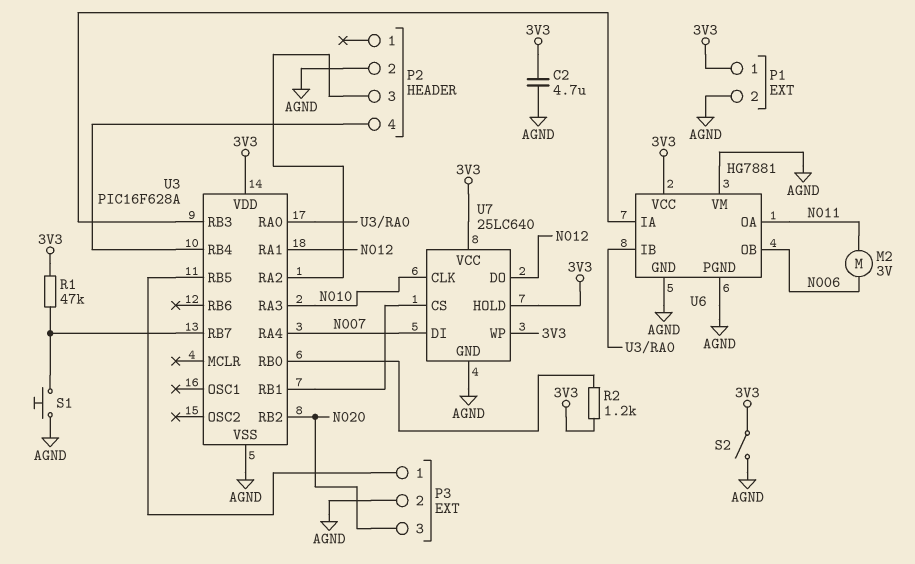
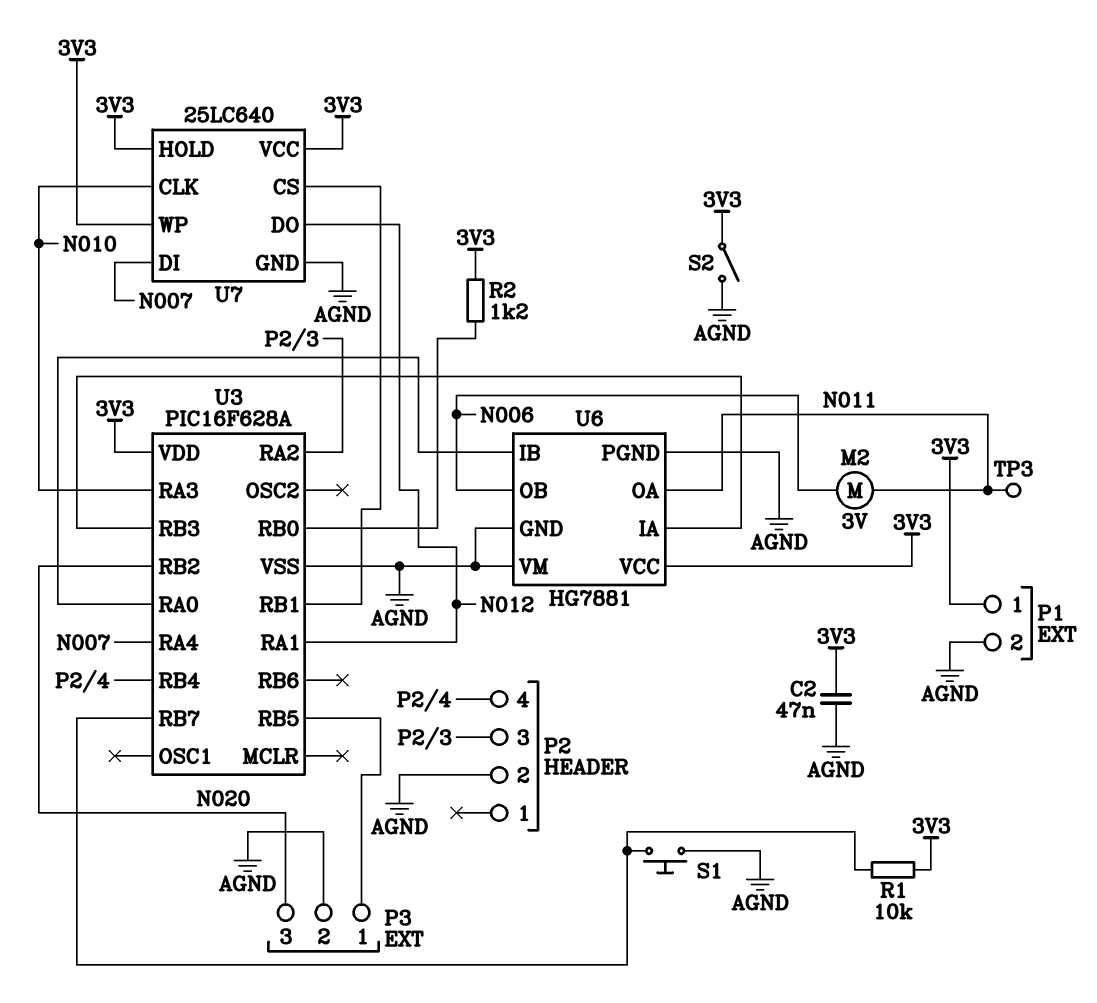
C2: 4.7uF (3V3, AGND) -> 47nF (3V3, AGND)
R1: 47k (3V3, U3/RB7) -> 10k (3V3, U3/RB7)
TP3: none -> test point (N011)

